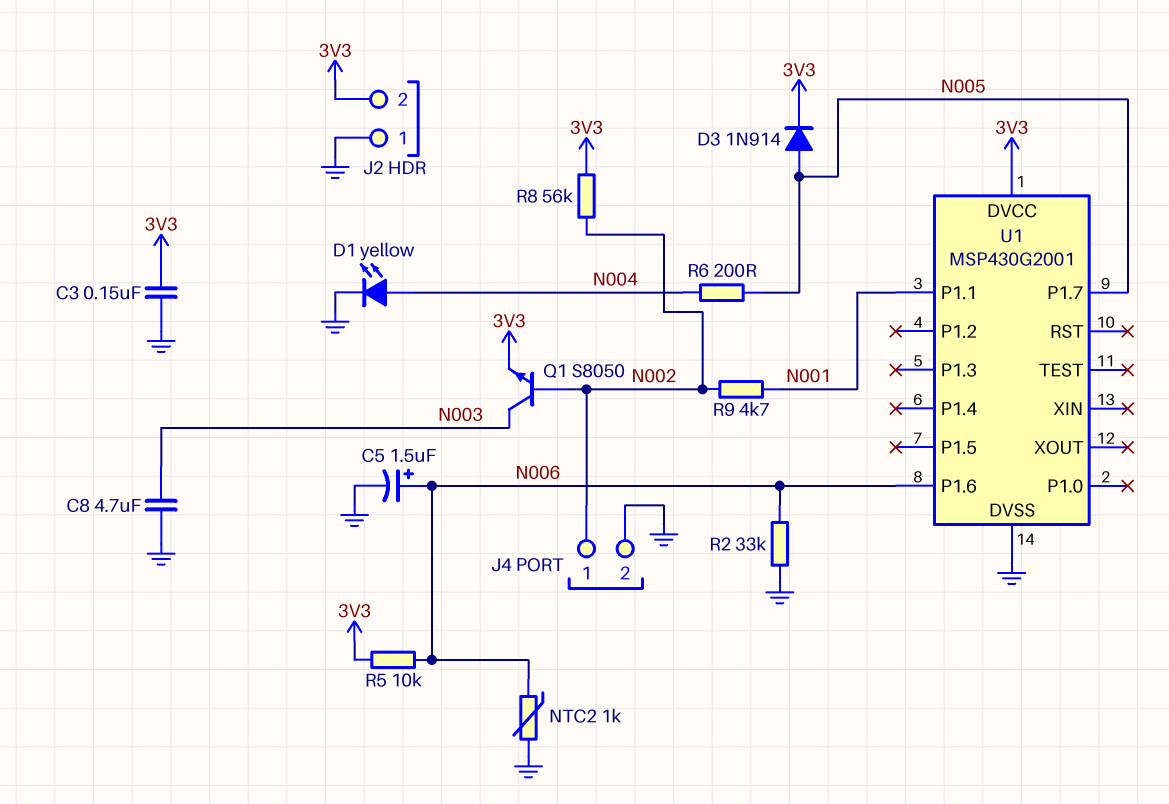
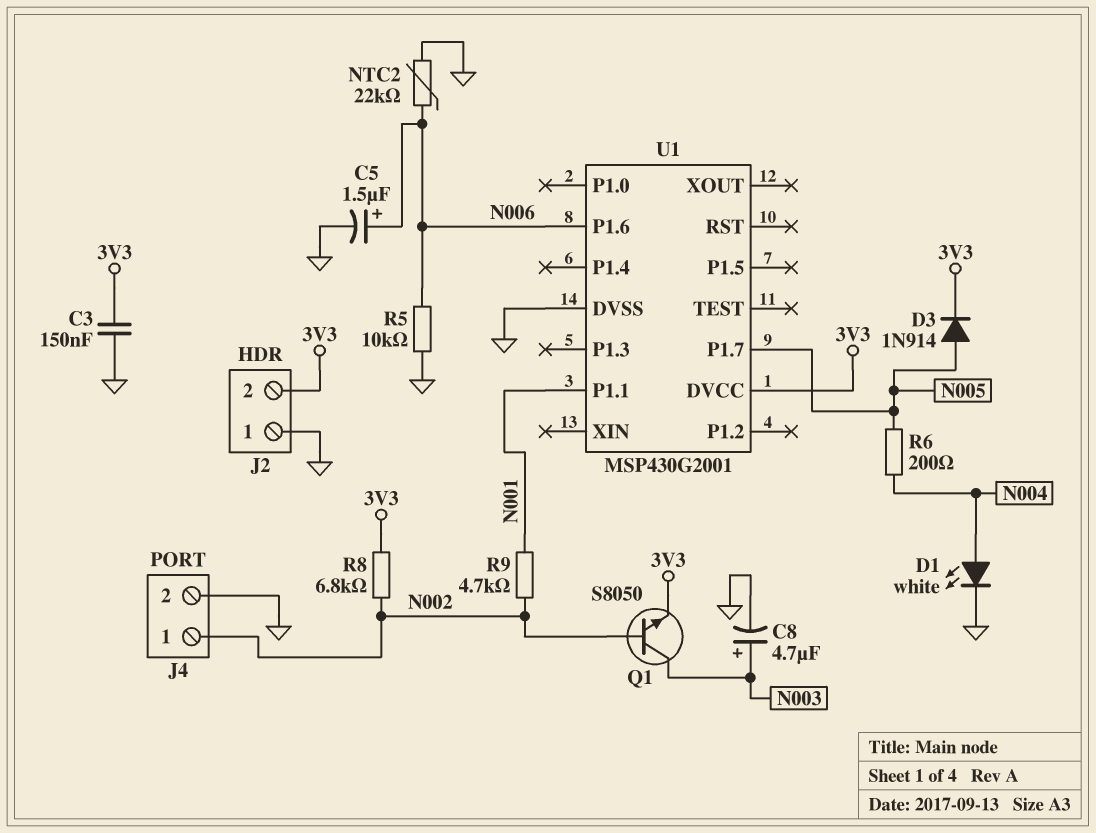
C8: 4.7uF (GND, N003) -> 4.7uF (plus N003, minus GND)
D1: LED yellow (A N004, K GND) -> LED white (A N004, K GND)
NTC2: 1k (GND, N006) -> 22k (GND, N006)
R2: 33k (GND, N006) -> none
R5: 10k (3V3, N006) -> 10k (GND, N006)
R8: 56k (3V3, N002) -> 6.8k (3V3, N002)

